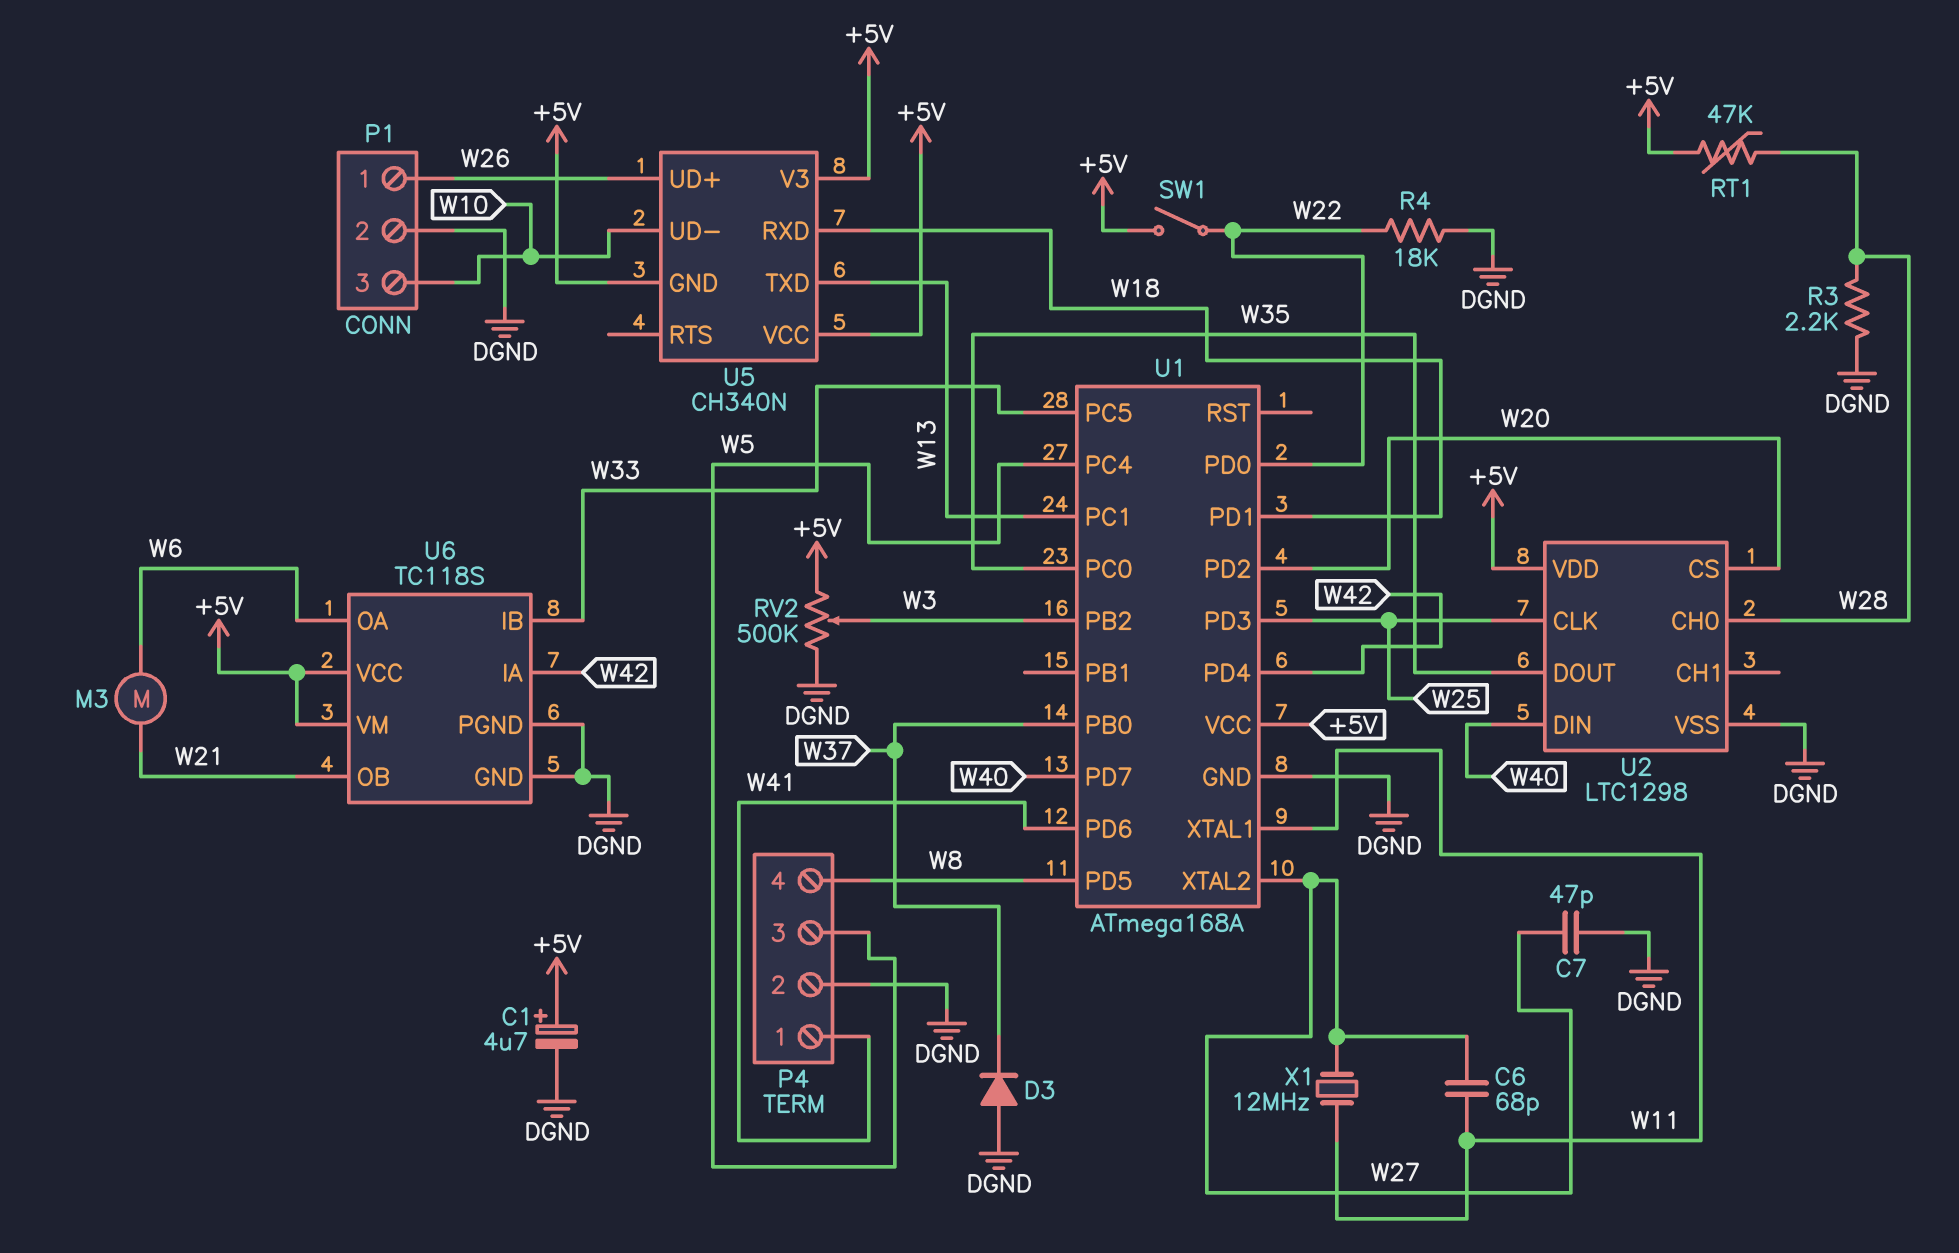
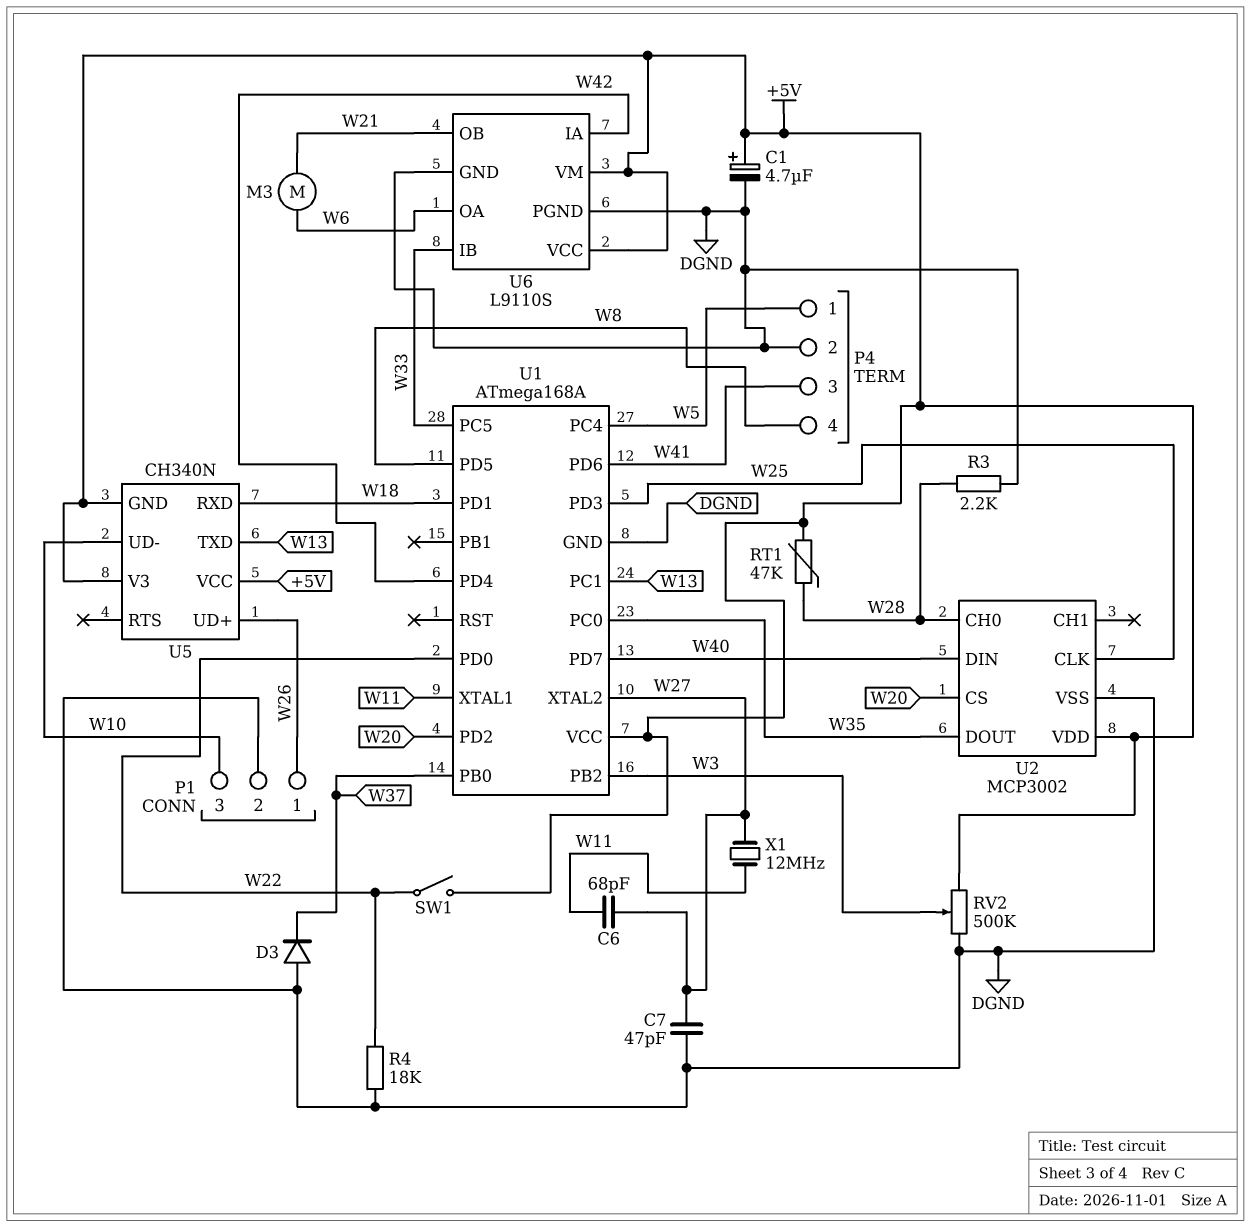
P4 pin 1: W41 -> W5
P4 pin 3: W5 -> W41
U2: LTC1298 -> MCP3002
U6: TC118S -> L9110S

